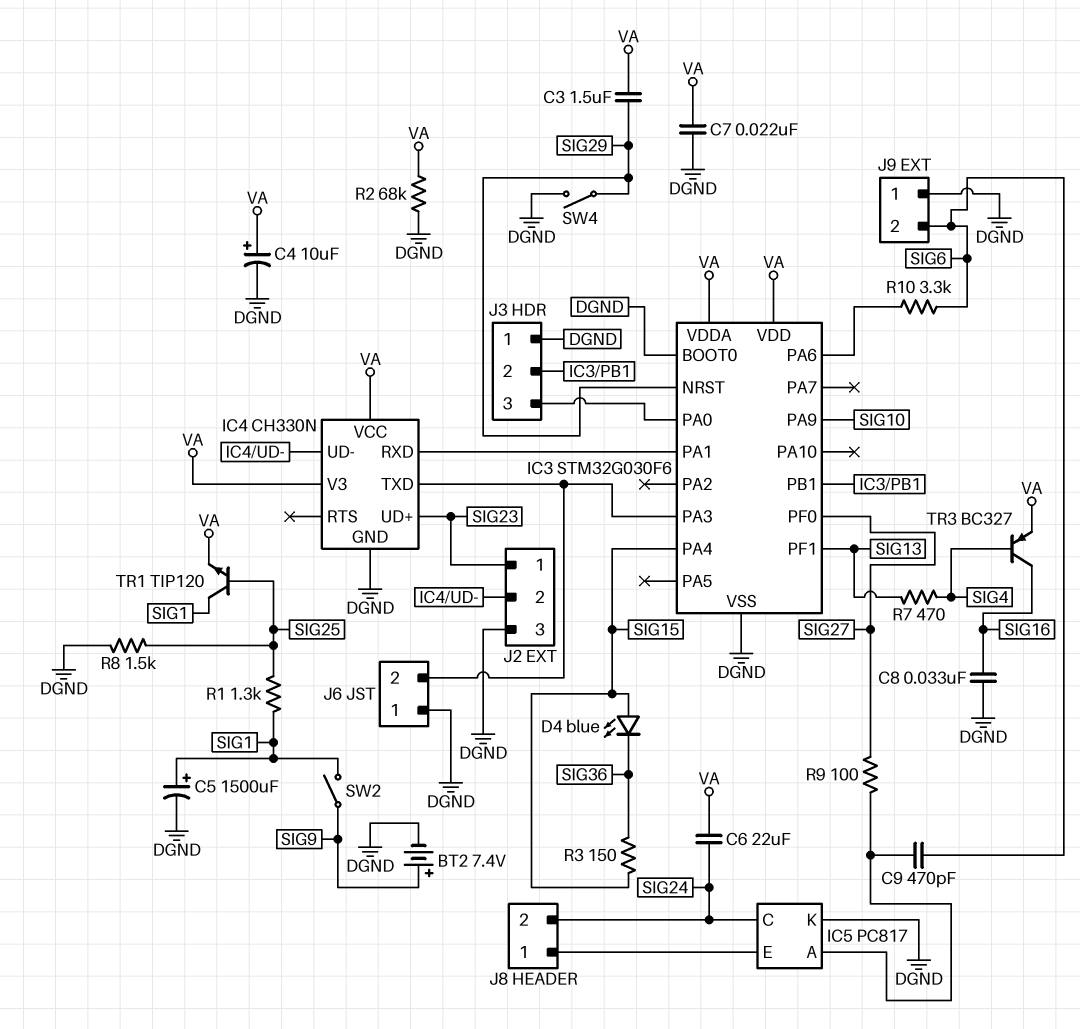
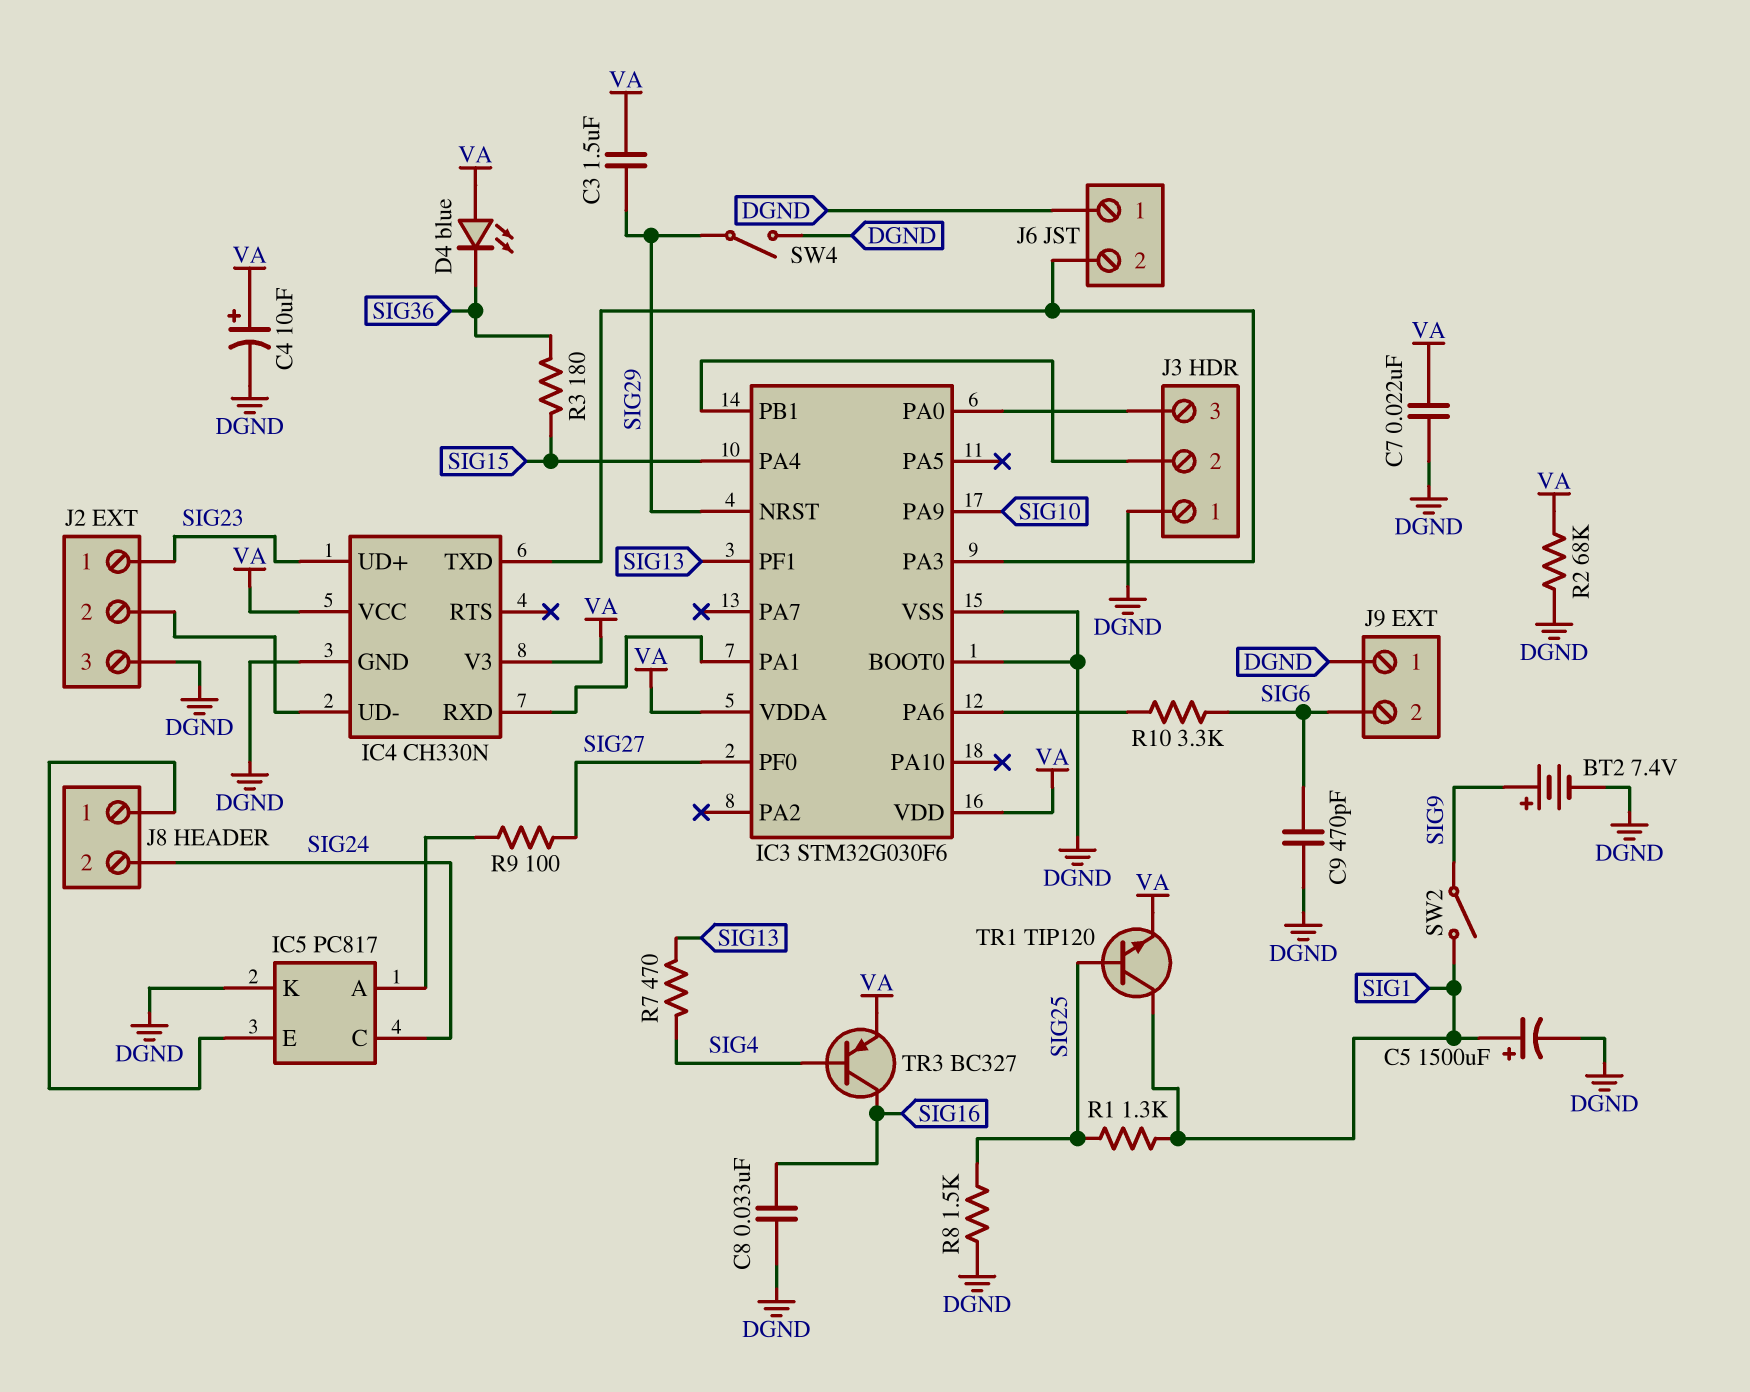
C6: 22uF (SIG24, VA) -> none
C9: 470pF (IC5/A, SIG6) -> 470pF (DGND, SIG6)
D4: LED blue (A SIG15, K SIG36) -> LED blue (A VA, K SIG36)
R3: 150 (SIG15, SIG36) -> 180 (SIG15, SIG36)

